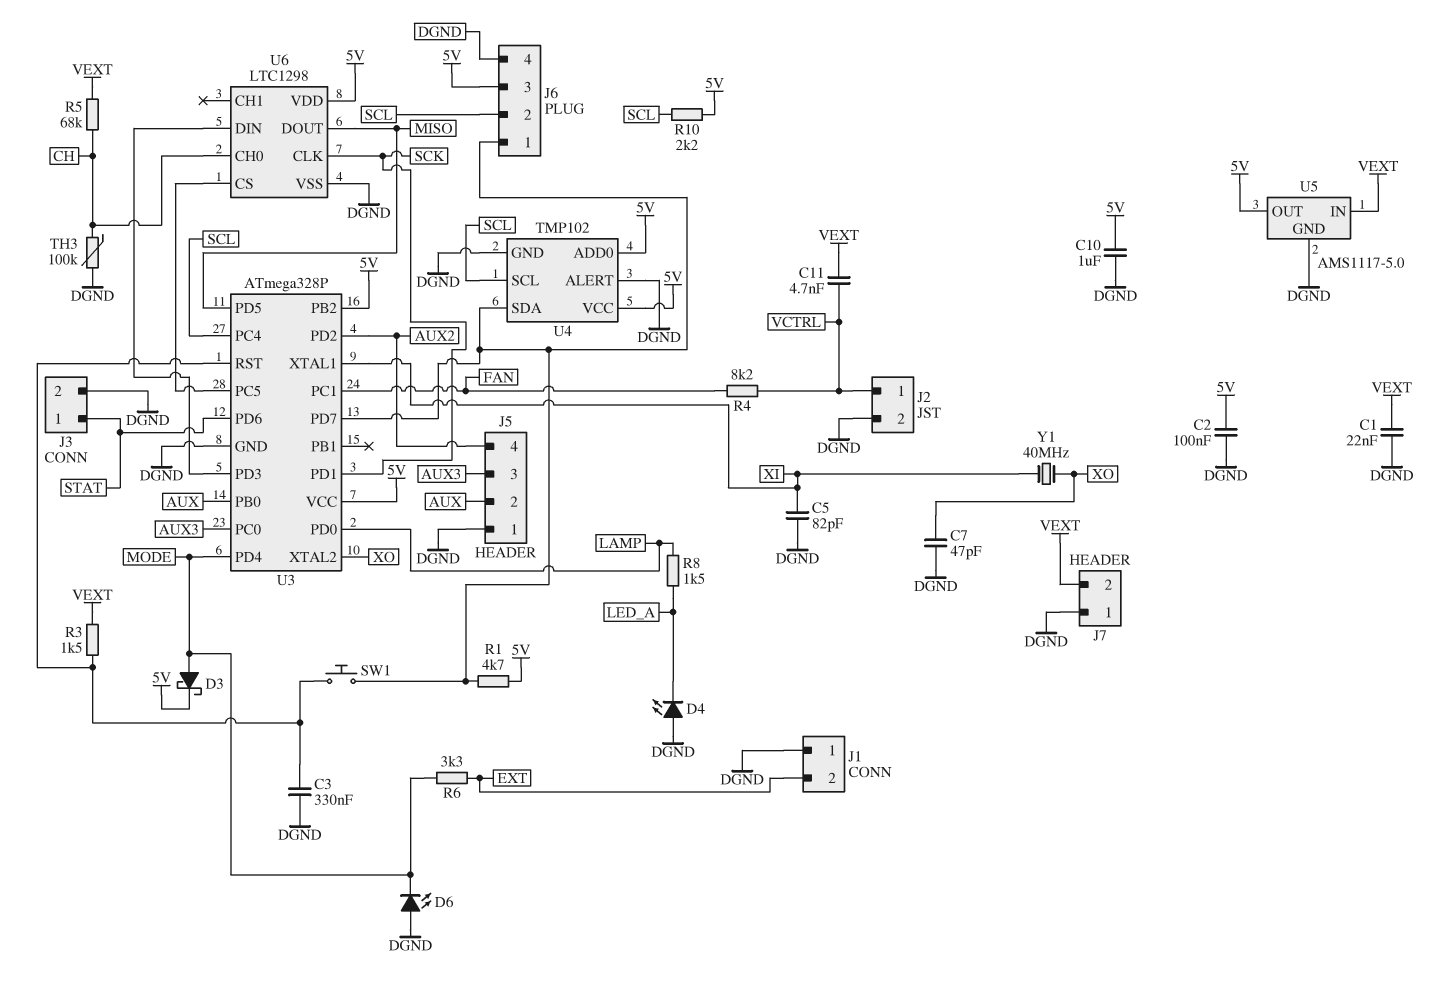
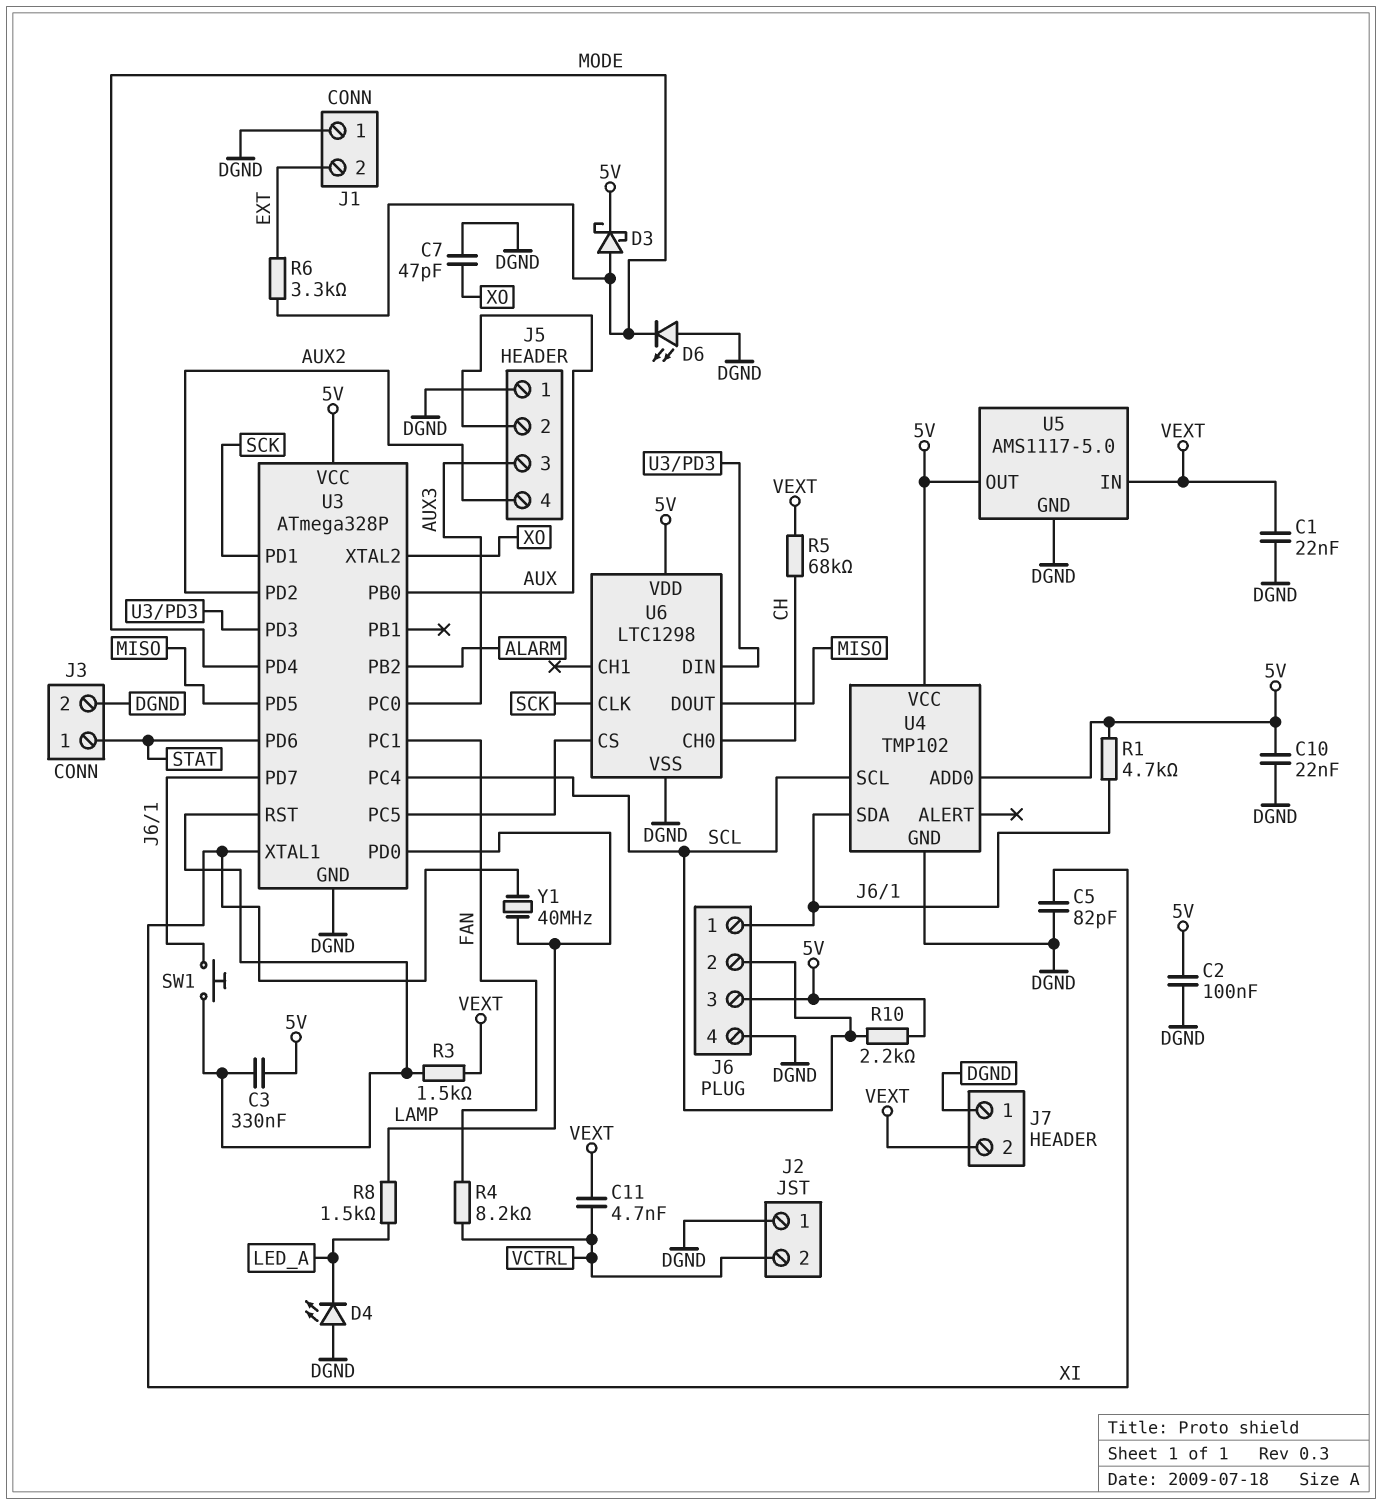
C3: 330nF (DGND, U3/RST) -> 330nF (5V, U3/RST)
C10: 1uF (5V, DGND) -> 22nF (5V, DGND)
J2 pin 1: VCTRL -> DGND
J2 pin 2: DGND -> VCTRL
TH3: 100k (CH, DGND) -> none
U3 pin PB2: 5V -> ALARM
U4 pin ALERT: DGND -> none
Y1: 40MHz (XI, XO) -> 40MHz (LAMP, XI)

